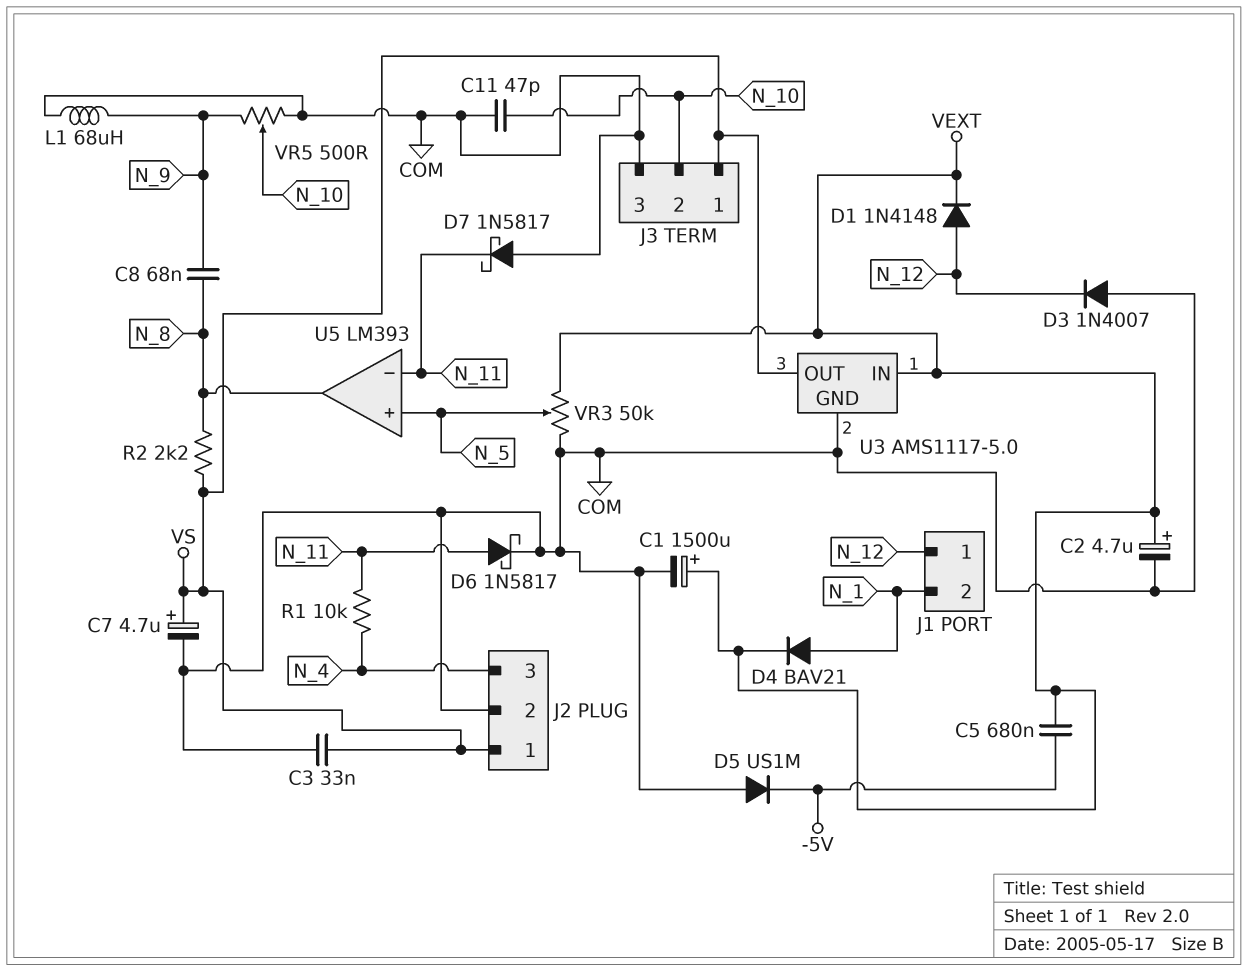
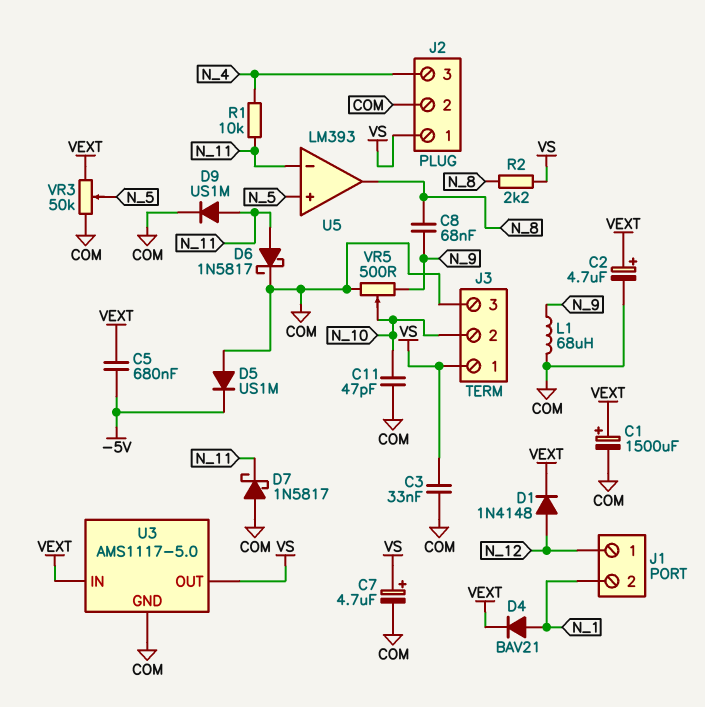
D3: diode 1N4007 (A COM, K N_12) -> none
D9: none -> diode US1M (A N_11, K COM)

